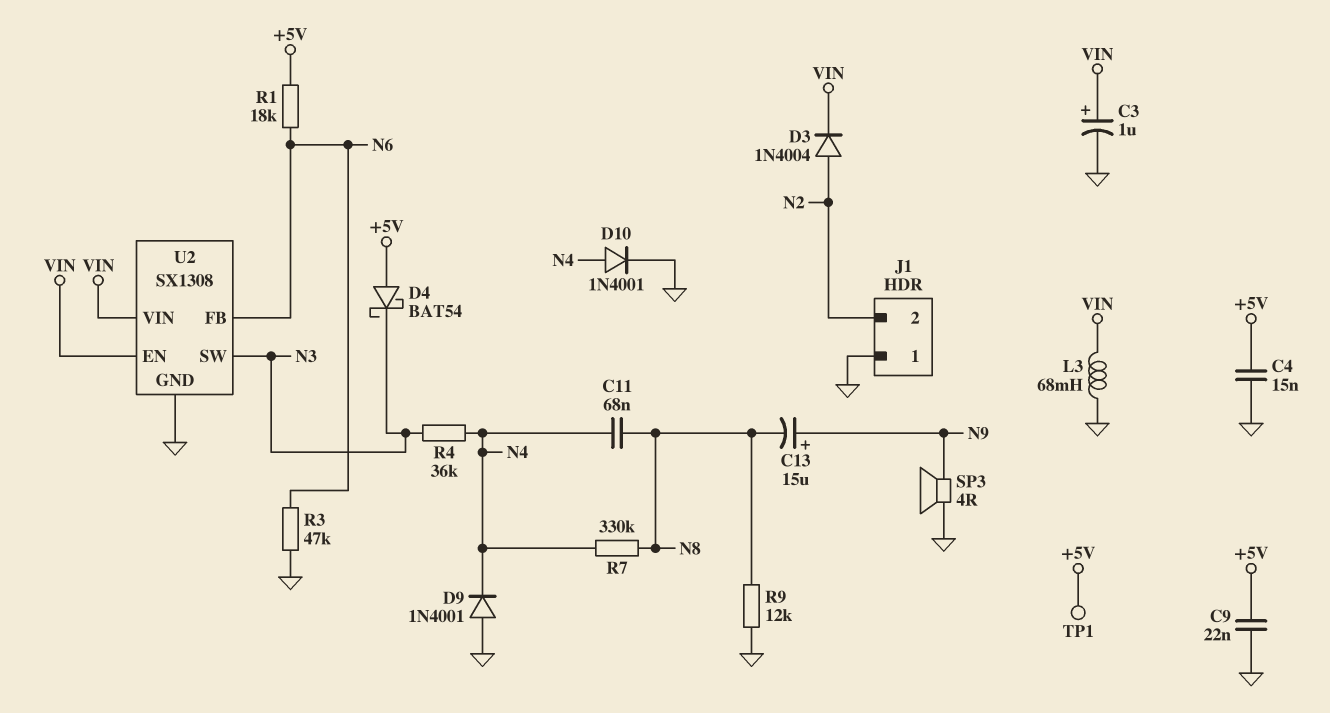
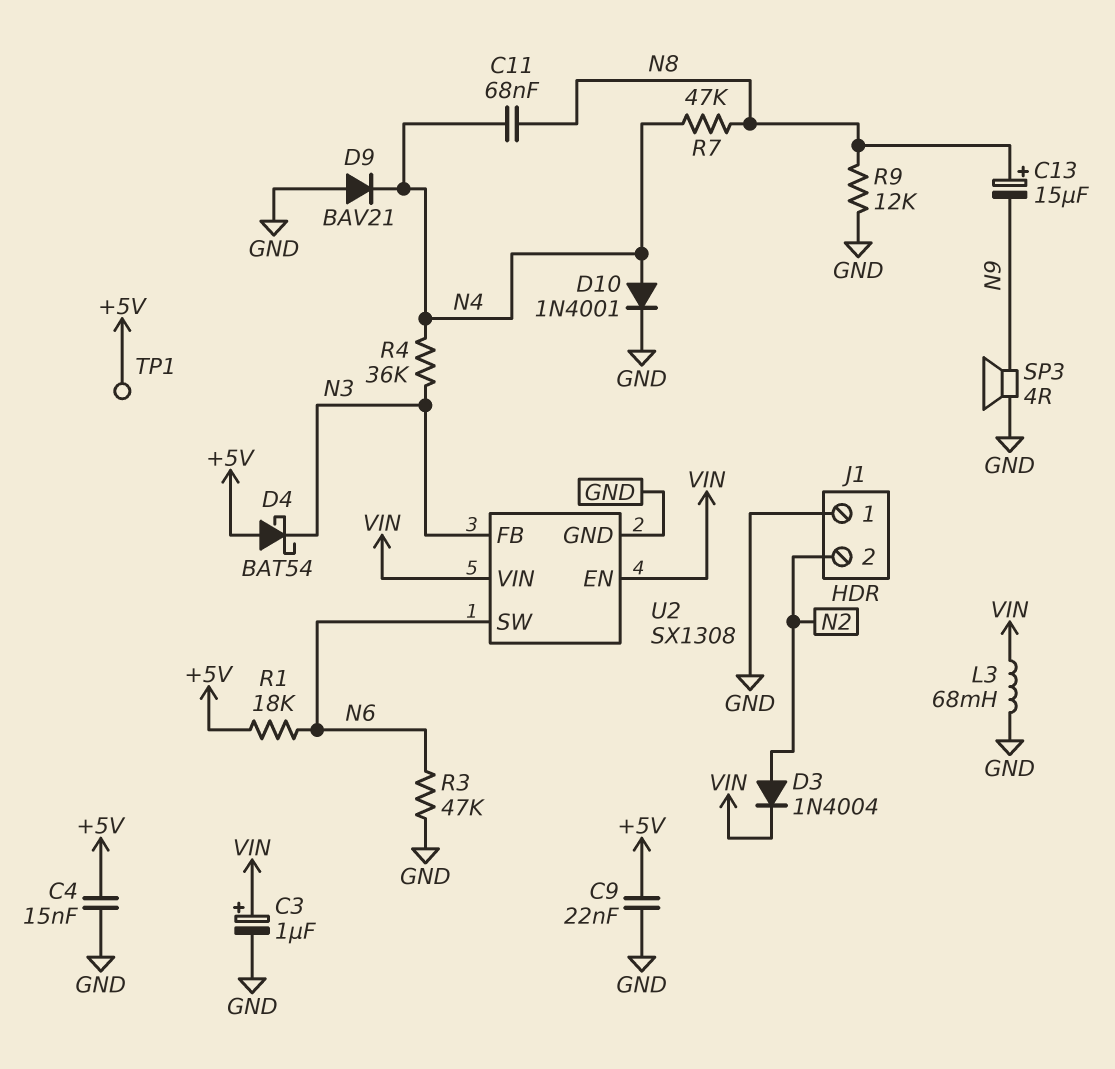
C13: 15uF (plus N9, minus N8) -> 15uF (plus N8, minus N9)
D9: diode 1N4001 (A GND, K N4) -> diode BAV21 (A GND, K N4)
R7: 330k (N4, N8) -> 47k (N4, N8)
U2 pin FB: N6 -> N3
U2 pin SW: N3 -> N6

